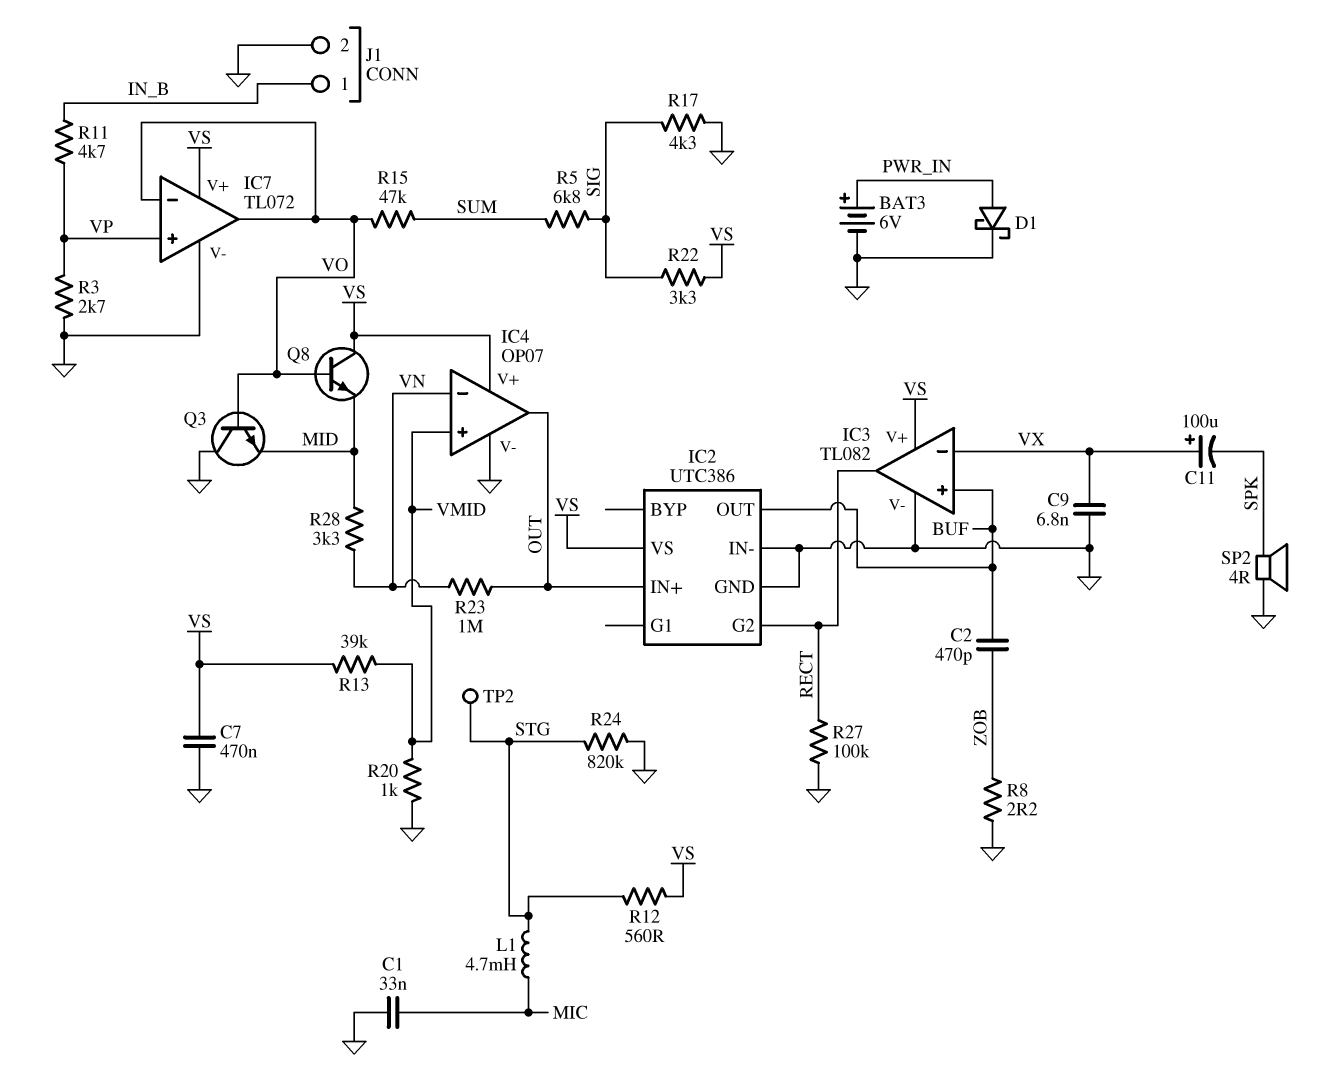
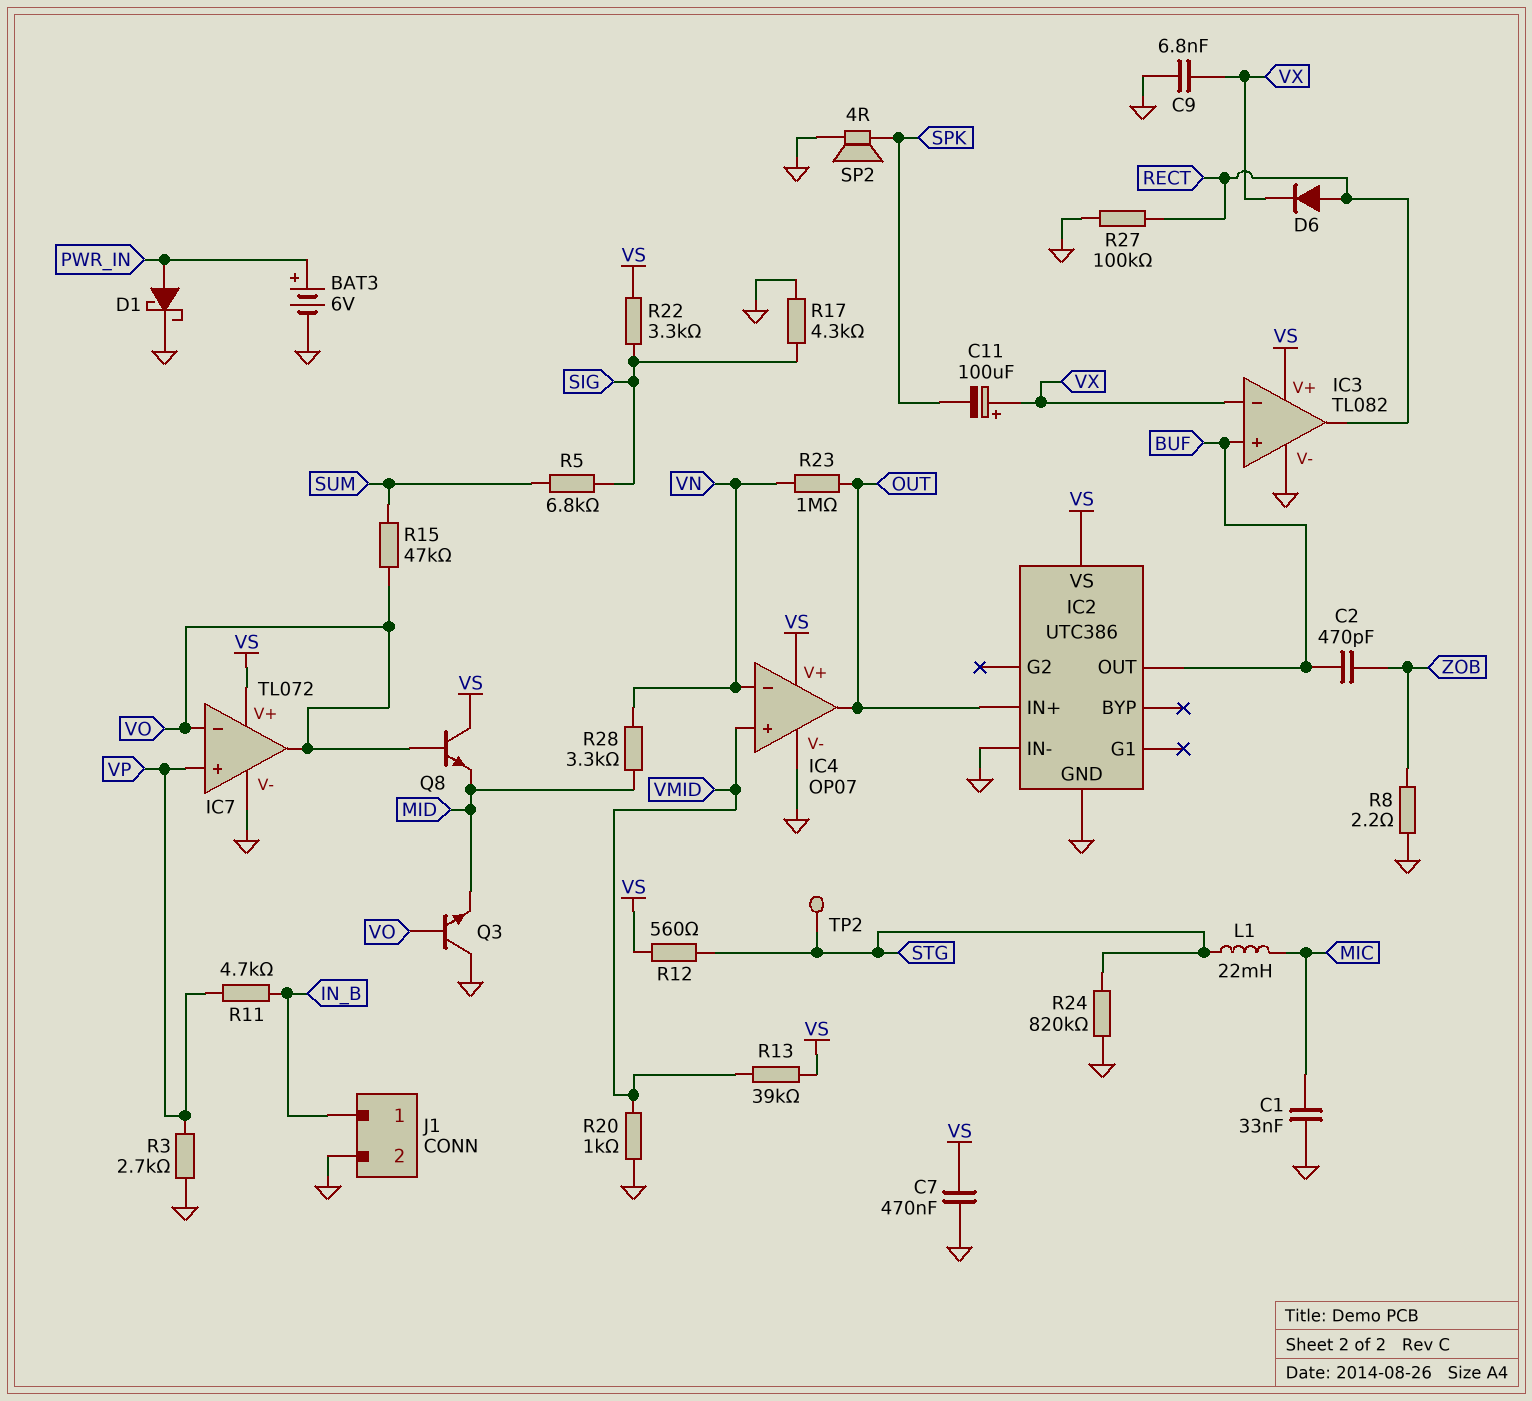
D6: none -> diode (A RECT, K VX)
IC2 pin G2: RECT -> none
L1: 4.7mH (MIC, STG) -> 22mH (MIC, STG)

